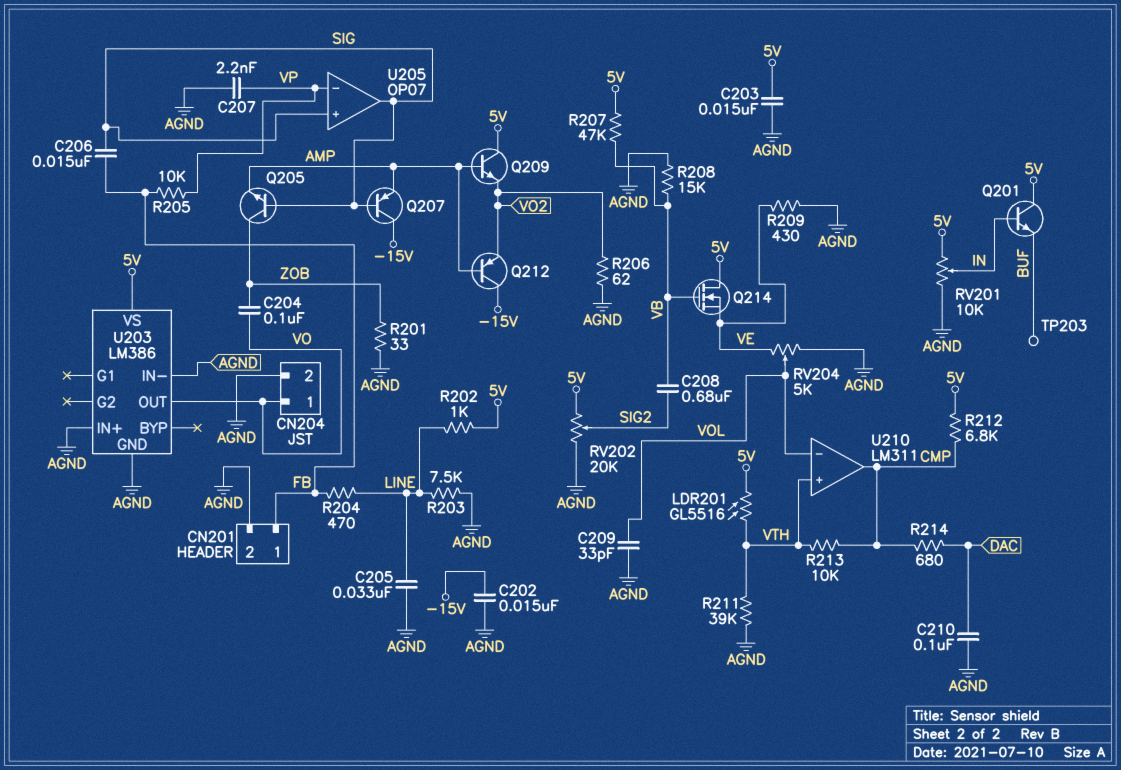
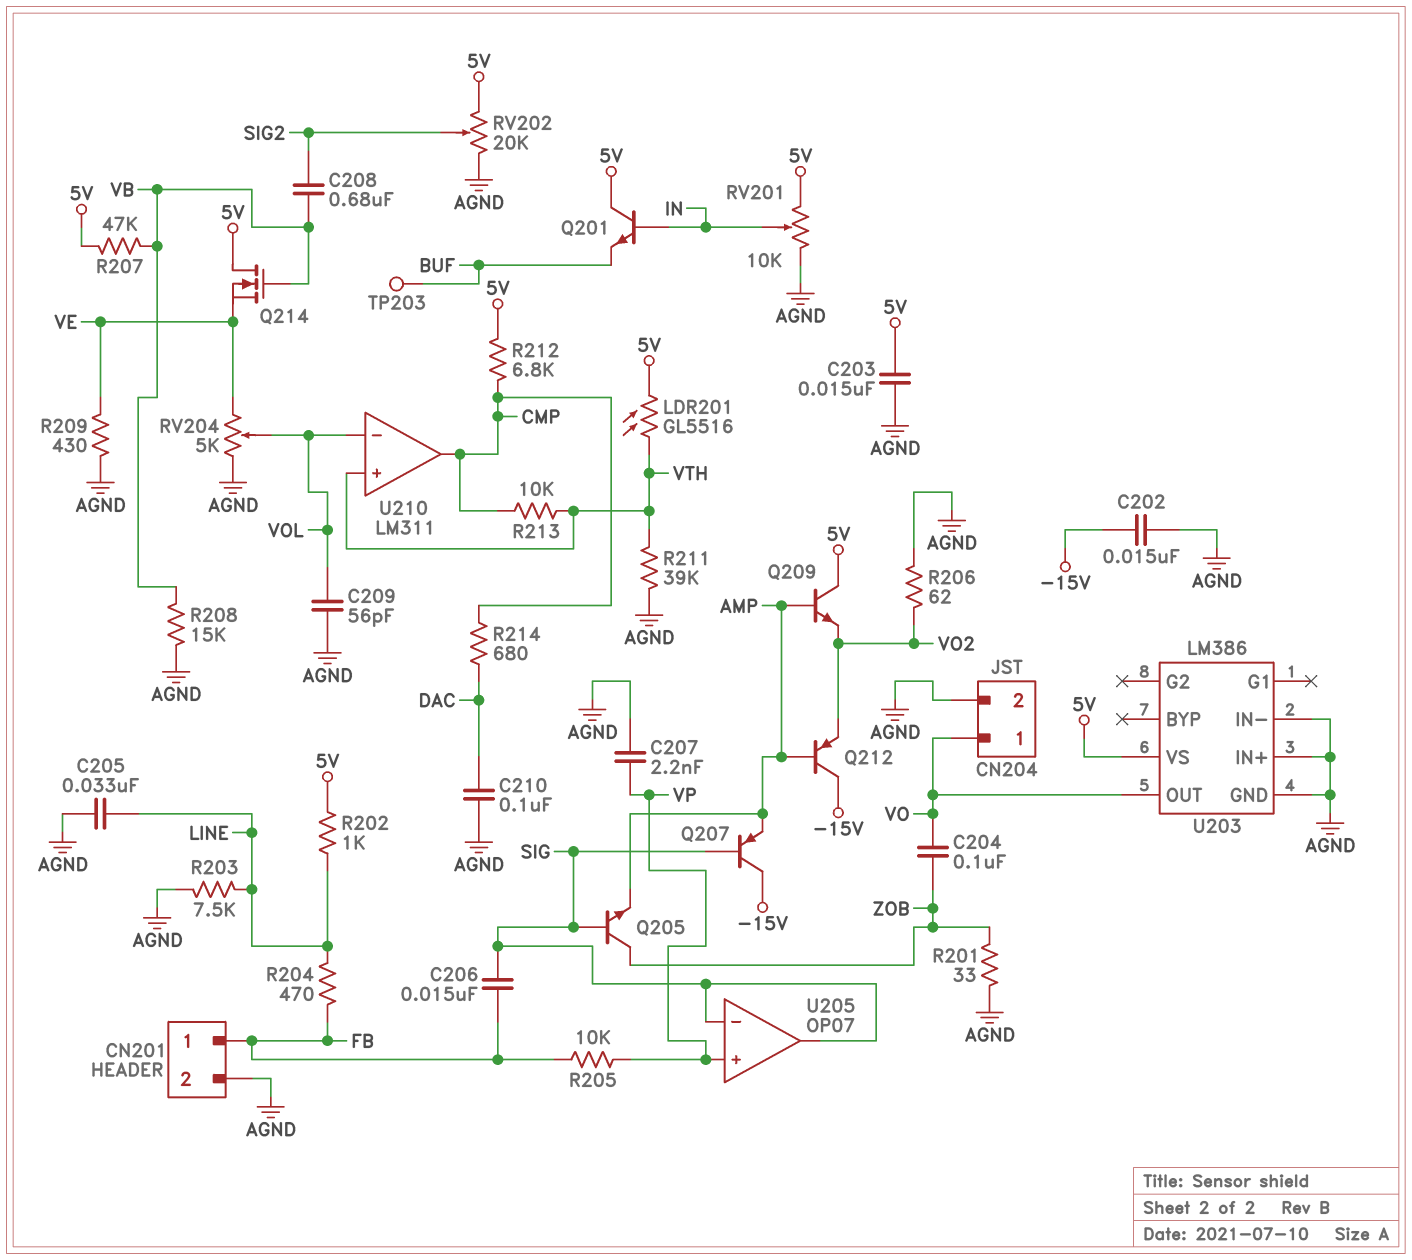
C209: 33pF (AGND, VOL) -> 56pF (AGND, VOL)
U205 pin in+: SIG -> VP
U205 pin in-: VP -> SIG

